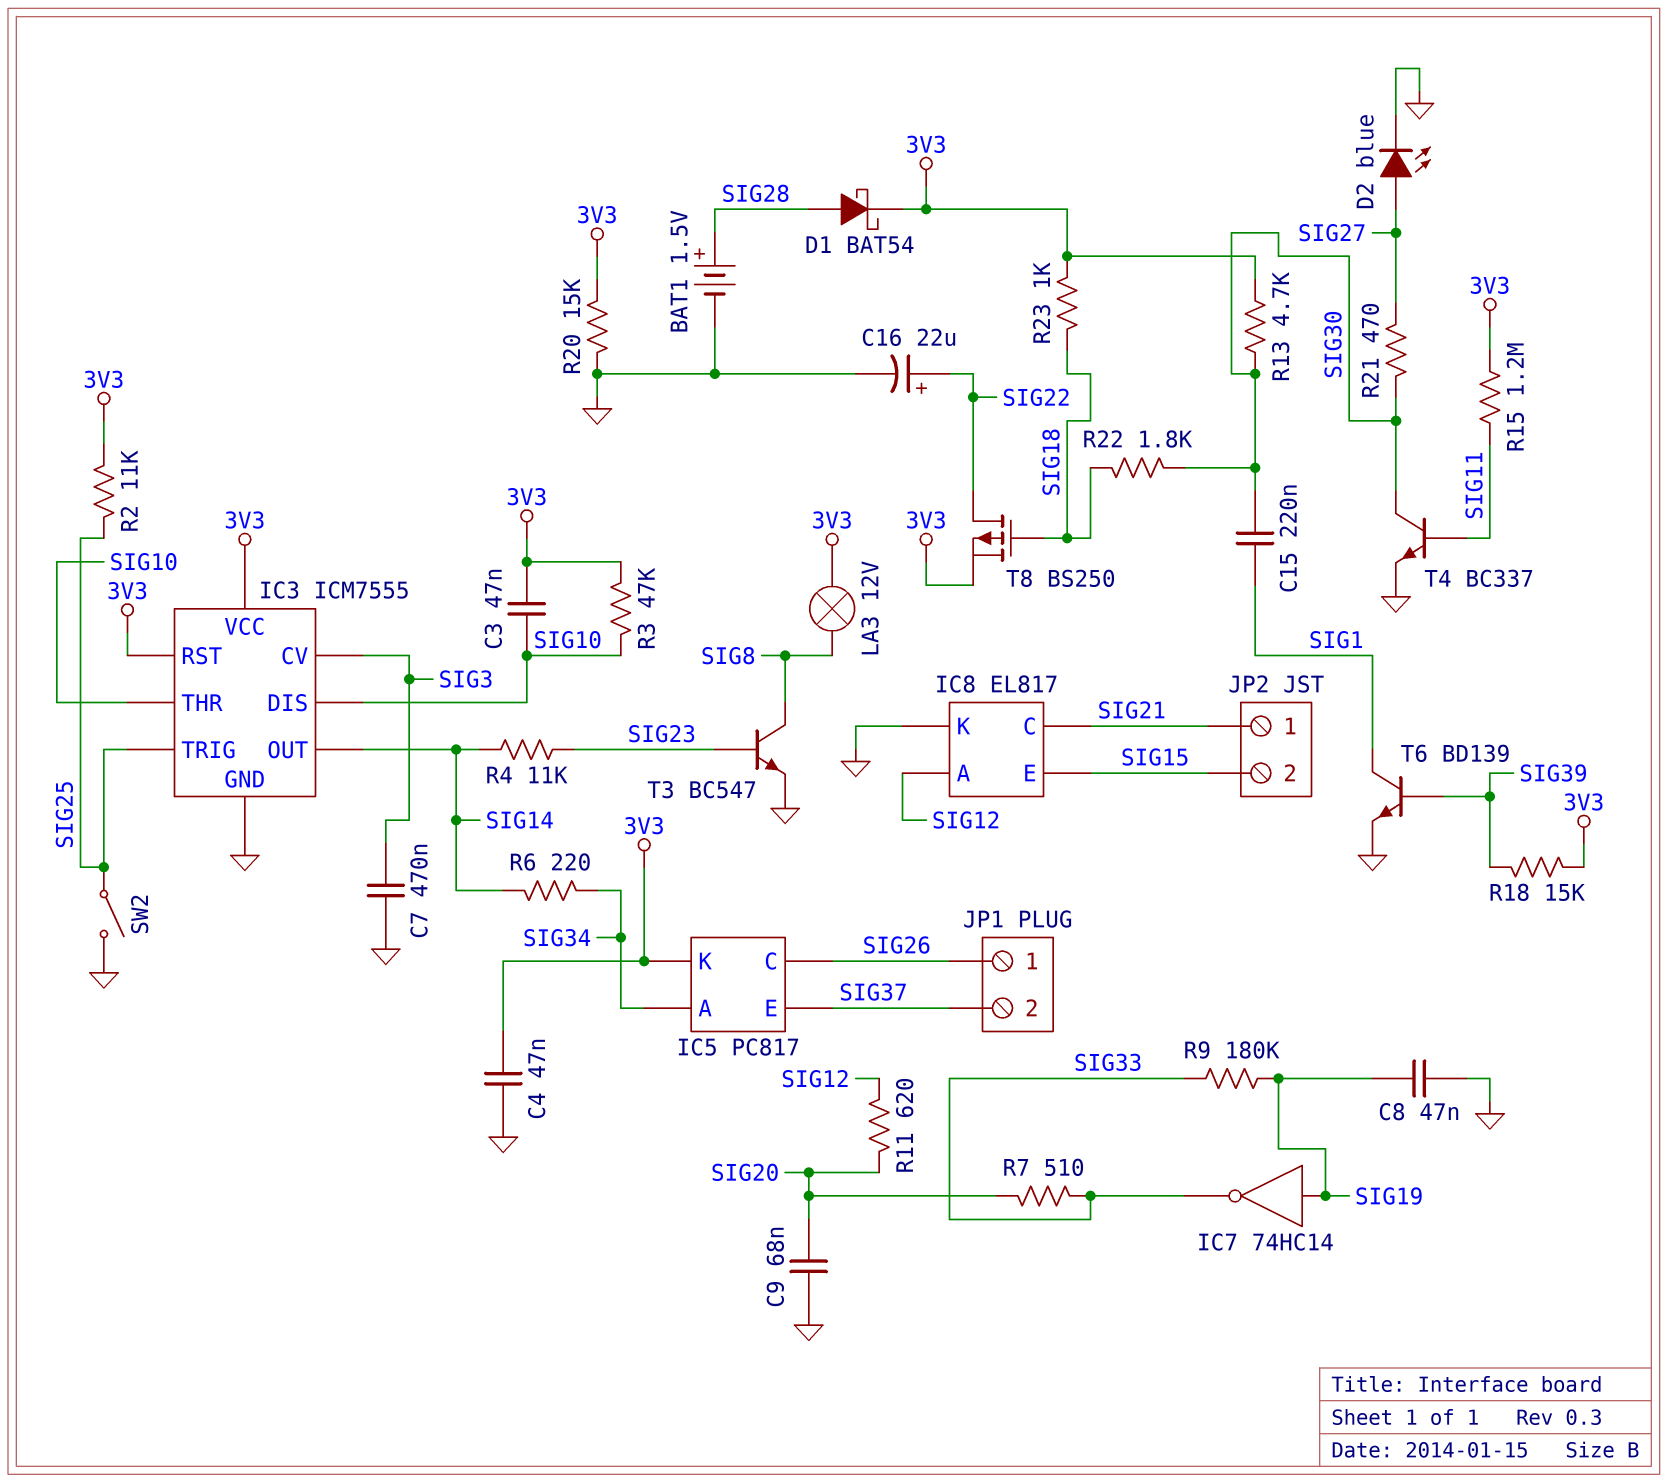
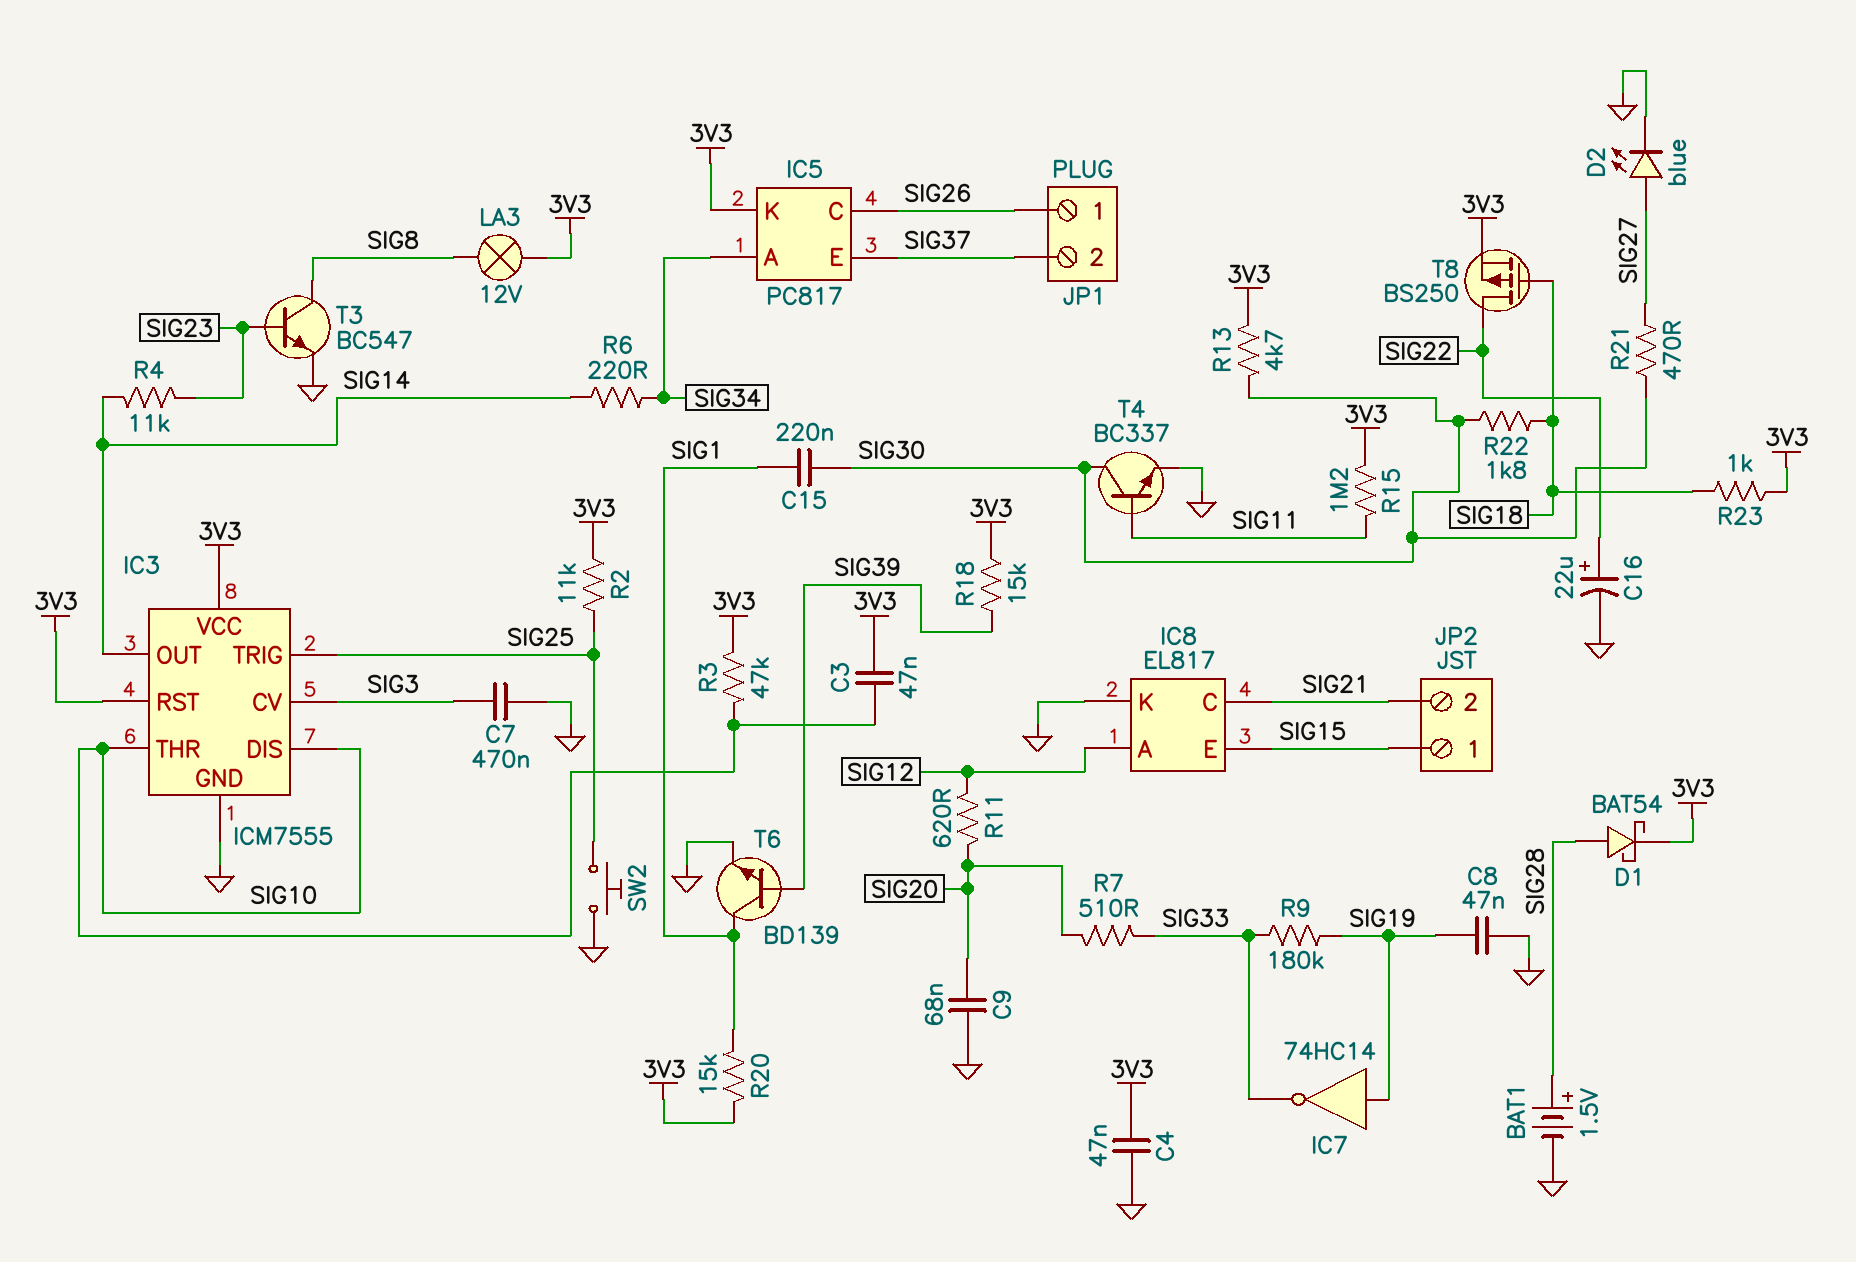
JP2 pin 1: SIG21 -> SIG15
JP2 pin 2: SIG15 -> SIG21
R20: 15k (3V3, GND) -> 15k (3V3, SIG1)
SW2: switch (GND, SIG25) -> button (GND, SIG25)

